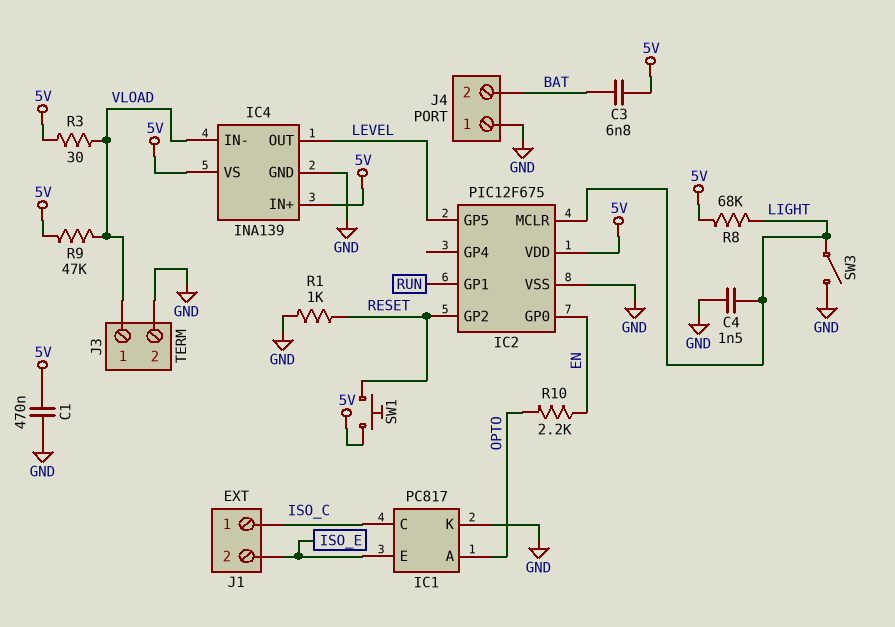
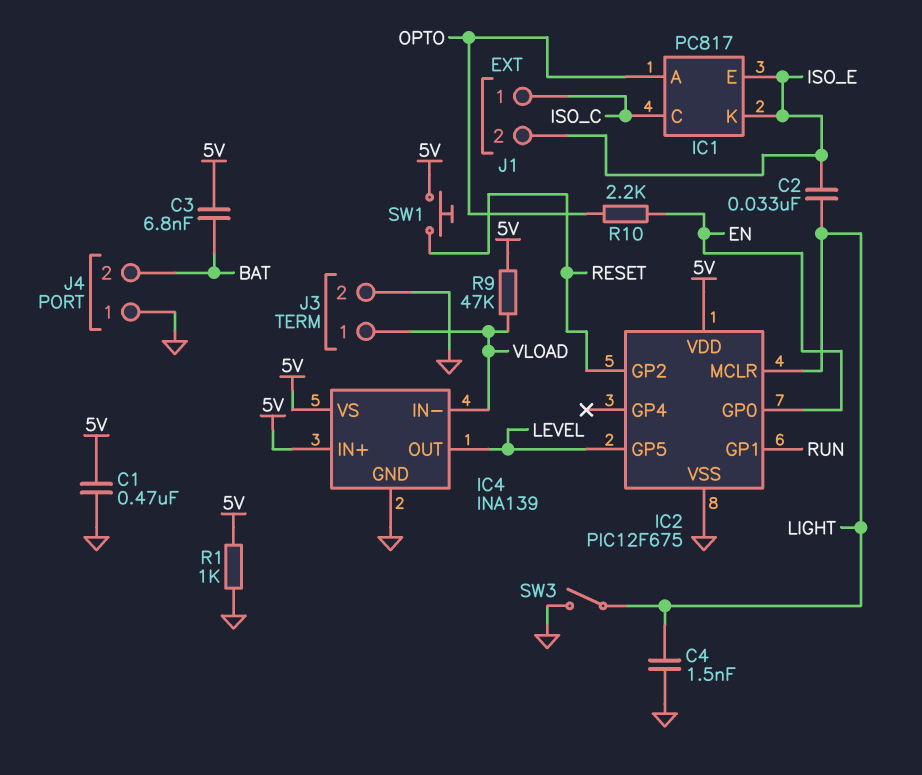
C2: none -> 33nF (ISO_E, LIGHT)
IC1 pin K: GND -> ISO_E
R1: 1k (GND, RESET) -> 1k (5V, GND)
R3: 30 (5V, VLOAD) -> none
R8: 68k (5V, LIGHT) -> none

